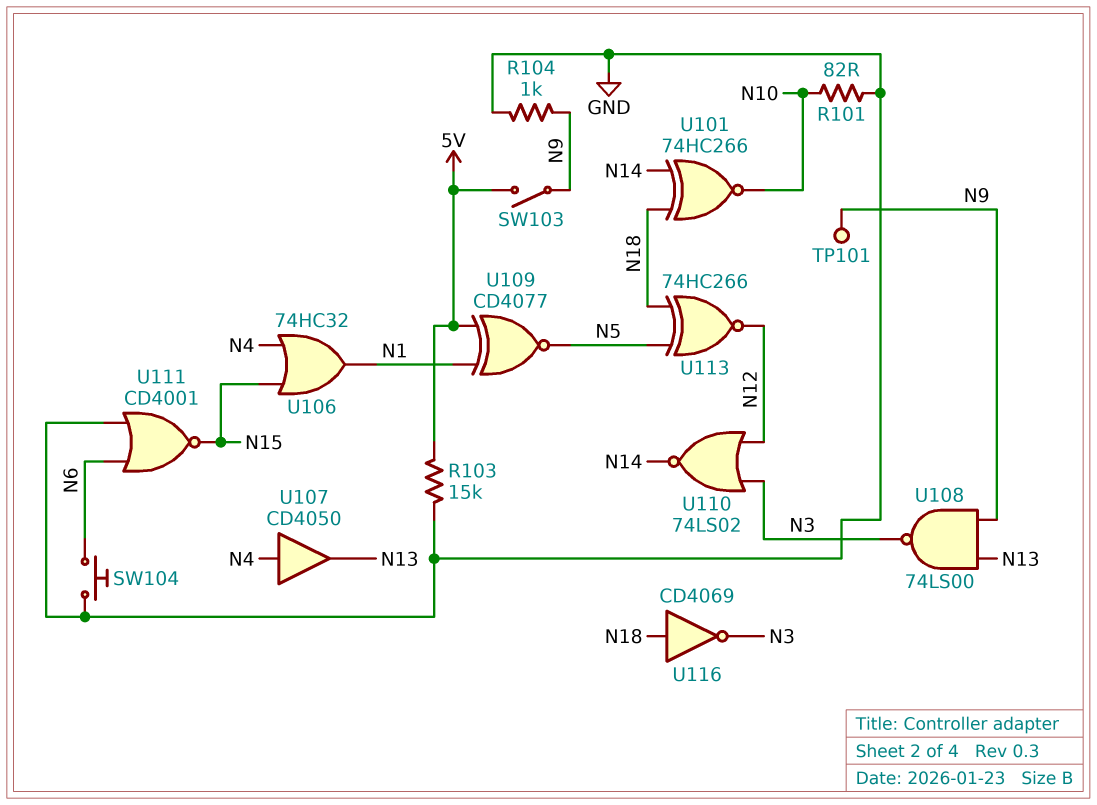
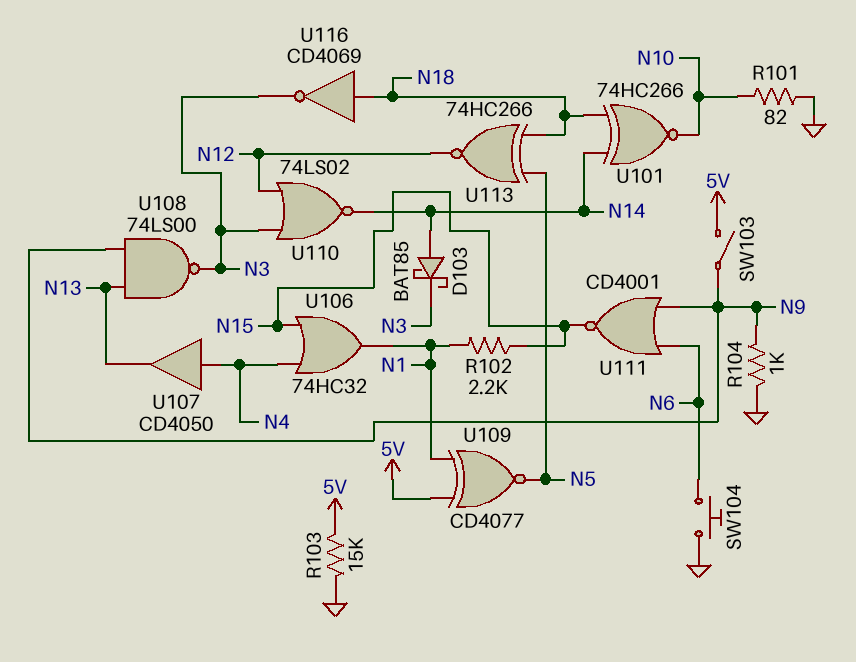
D103: none -> schottky BAT85 (A N14, K N3)
R102: none -> 2.2k (N1, N15)
TP101: test point (N9) -> none
U111: NOR CD4001 (in GND, in N6, out N15) -> NOR CD4001 (in N6, in N9, out N15)

